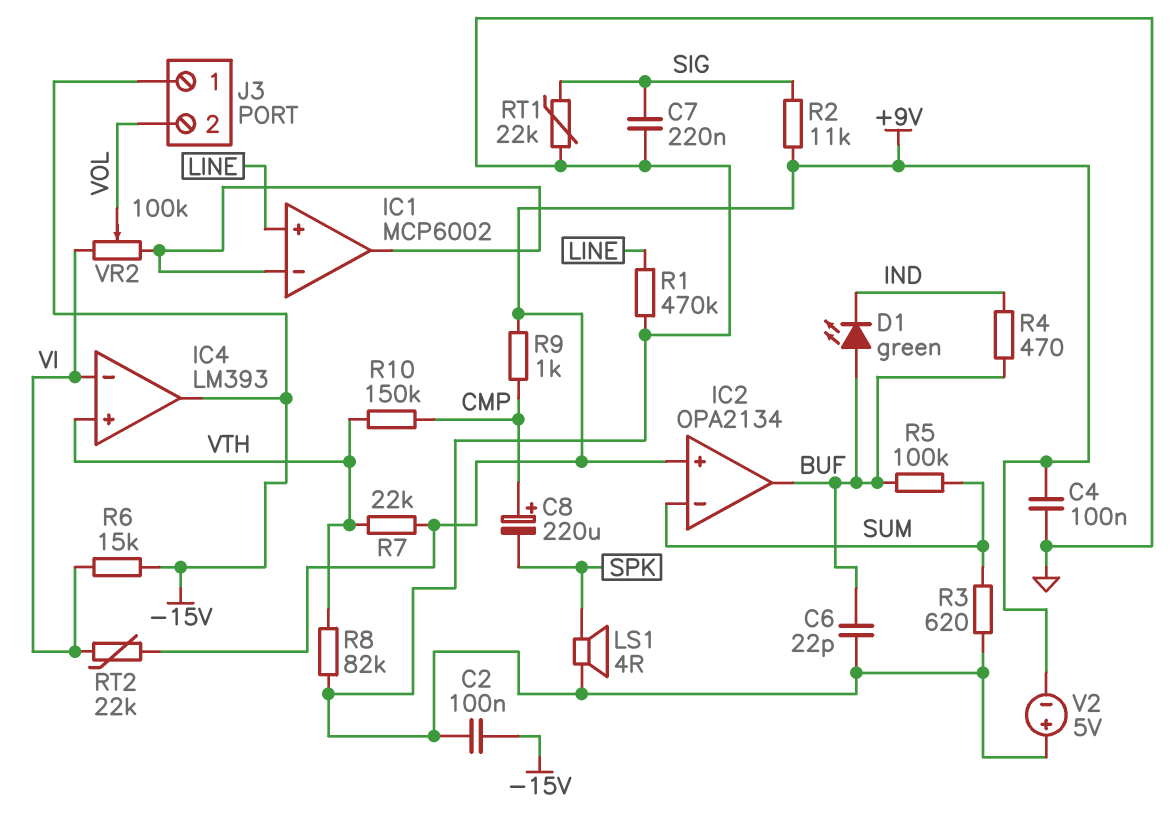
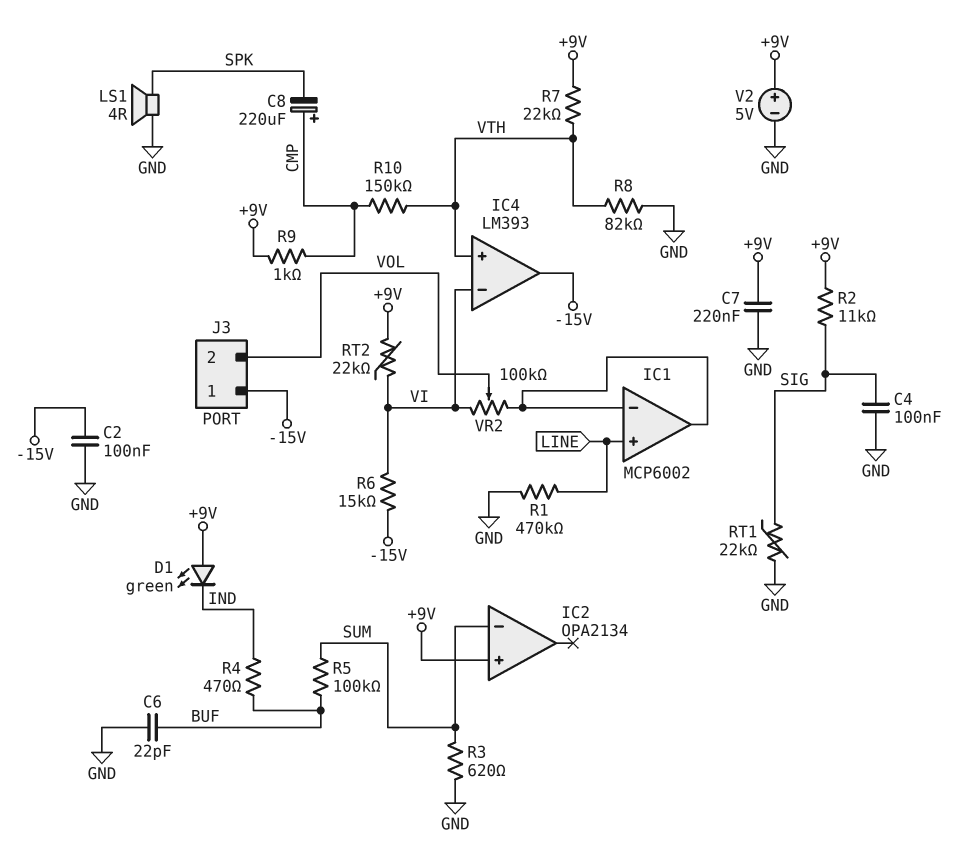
C4: 100nF (+9V, GND) -> 100nF (GND, SIG)
C7: 220nF (GND, SIG) -> 220nF (+9V, GND)
D1: LED green (A BUF, K IND) -> LED green (A +9V, K IND)
IC2 pin out: BUF -> none
V2: 5V (plus GND, minus +9V) -> 5V (plus +9V, minus GND)

